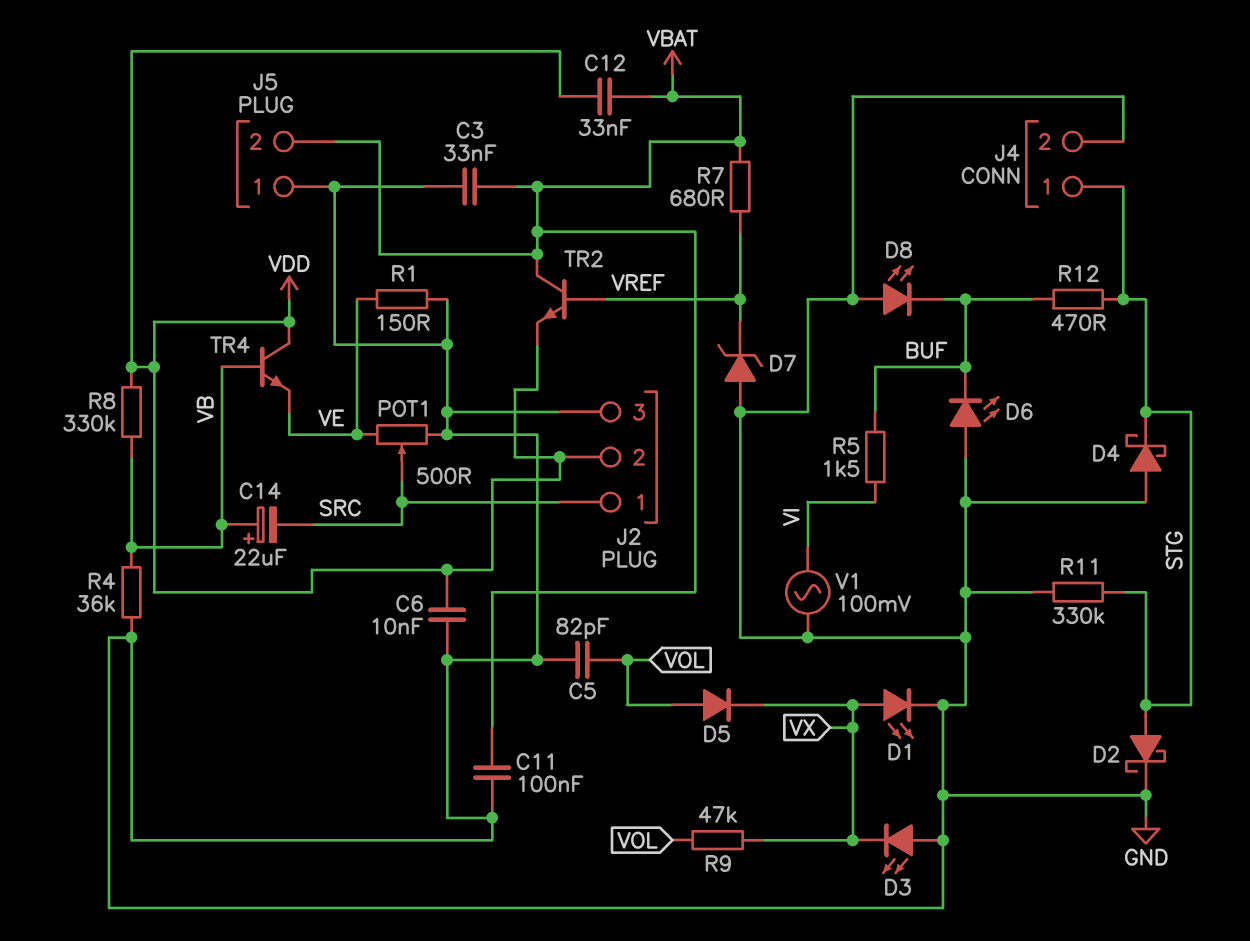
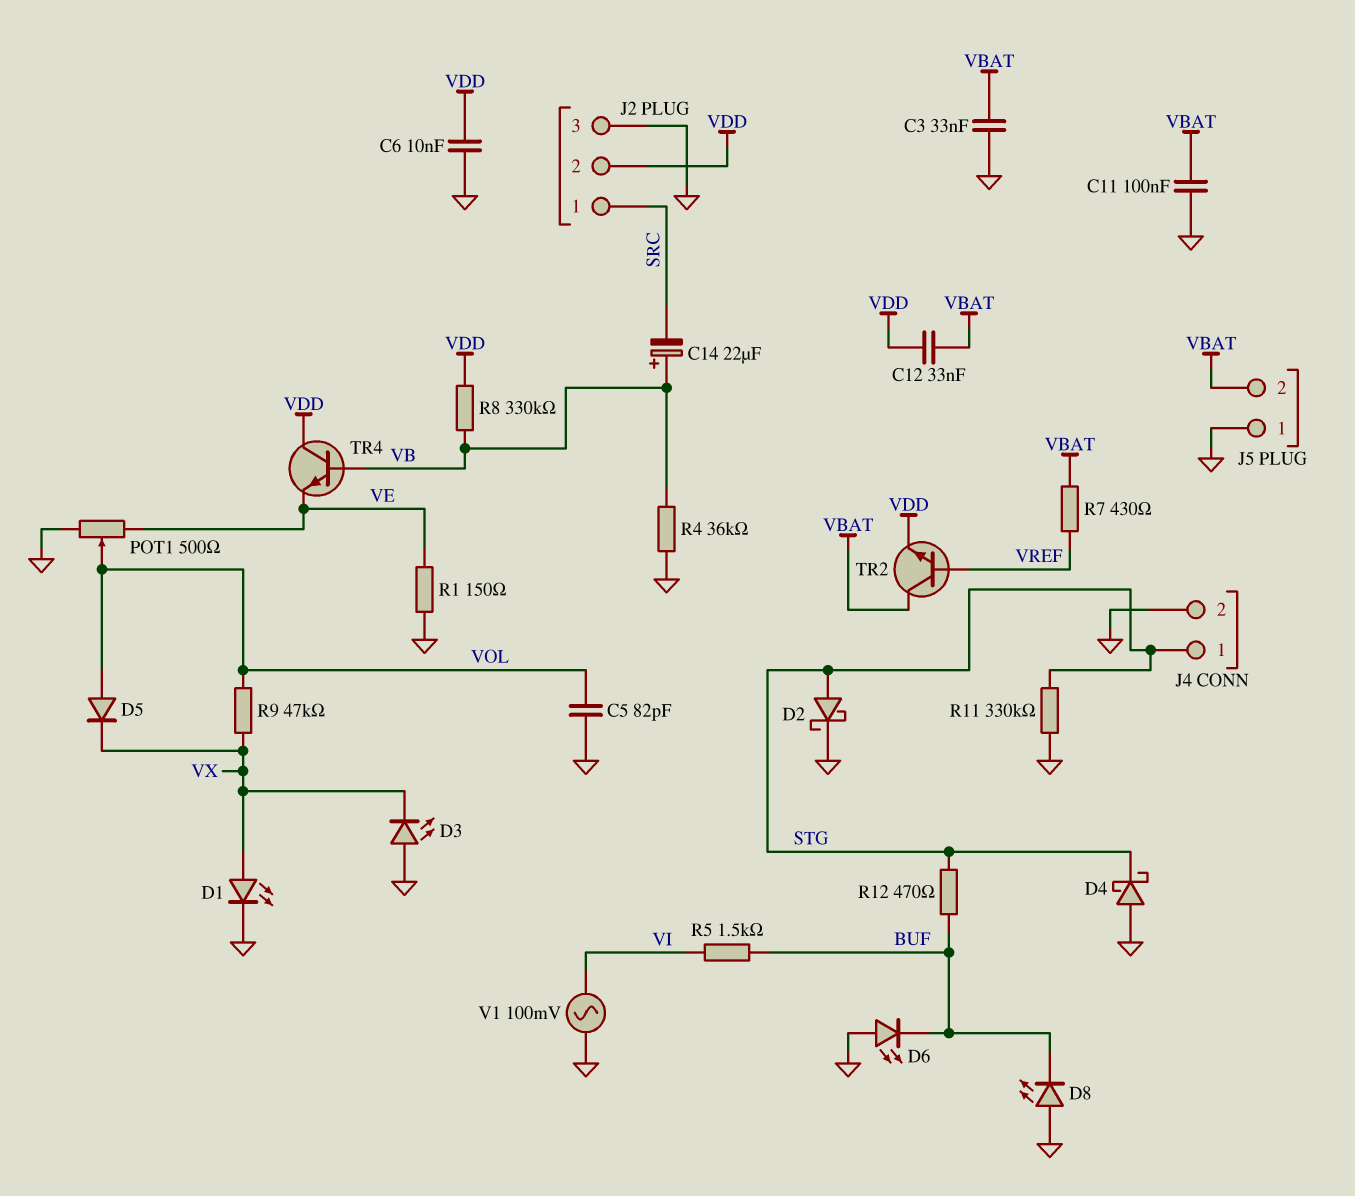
D7: zener (A GND, K VREF) -> none
POT1: 500 (GND, VE, wiper SRC) -> 500 (GND, VE, wiper VOL)
R7: 680 (VBAT, VREF) -> 430 (VBAT, VREF)

